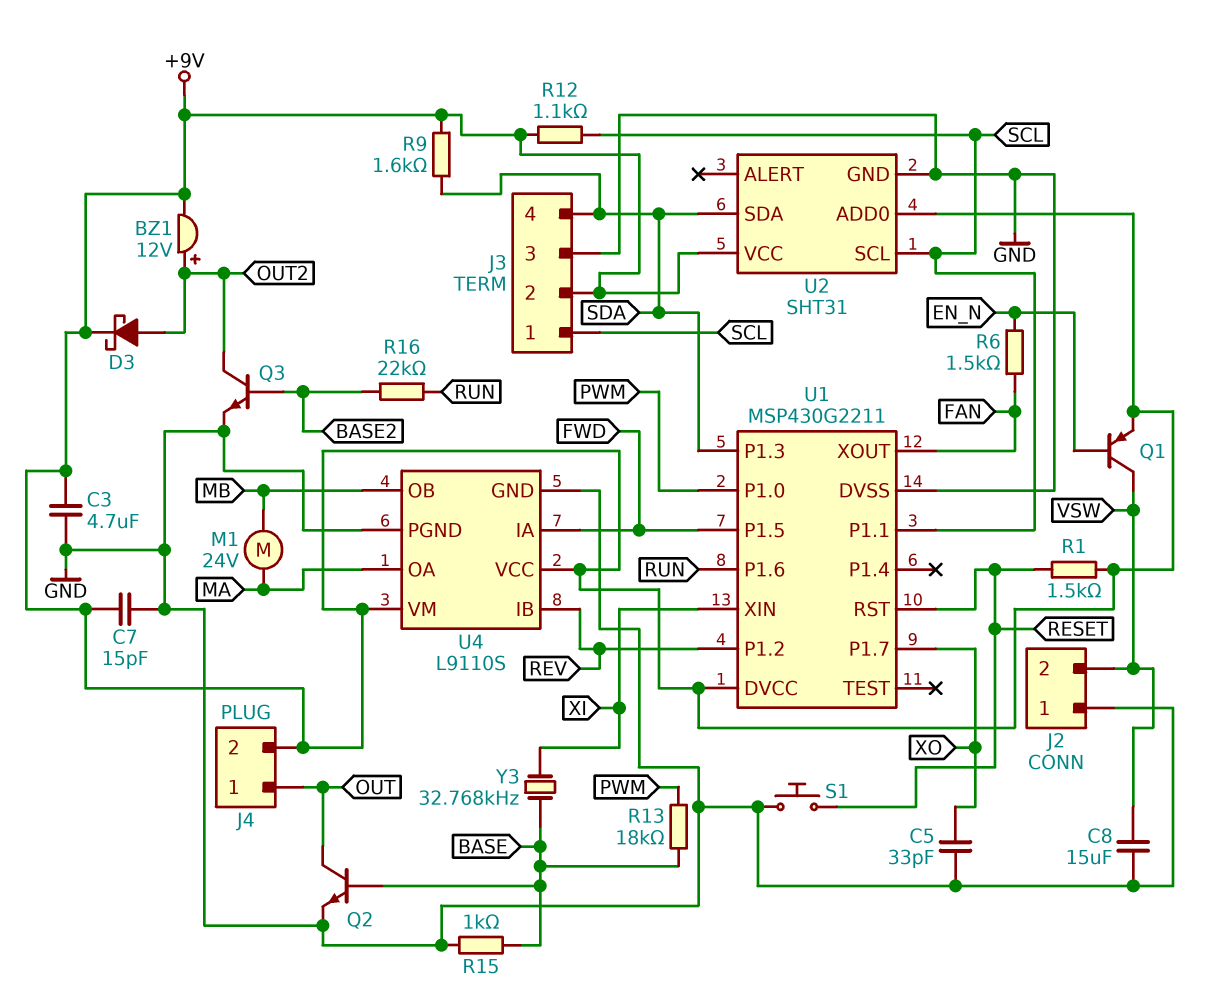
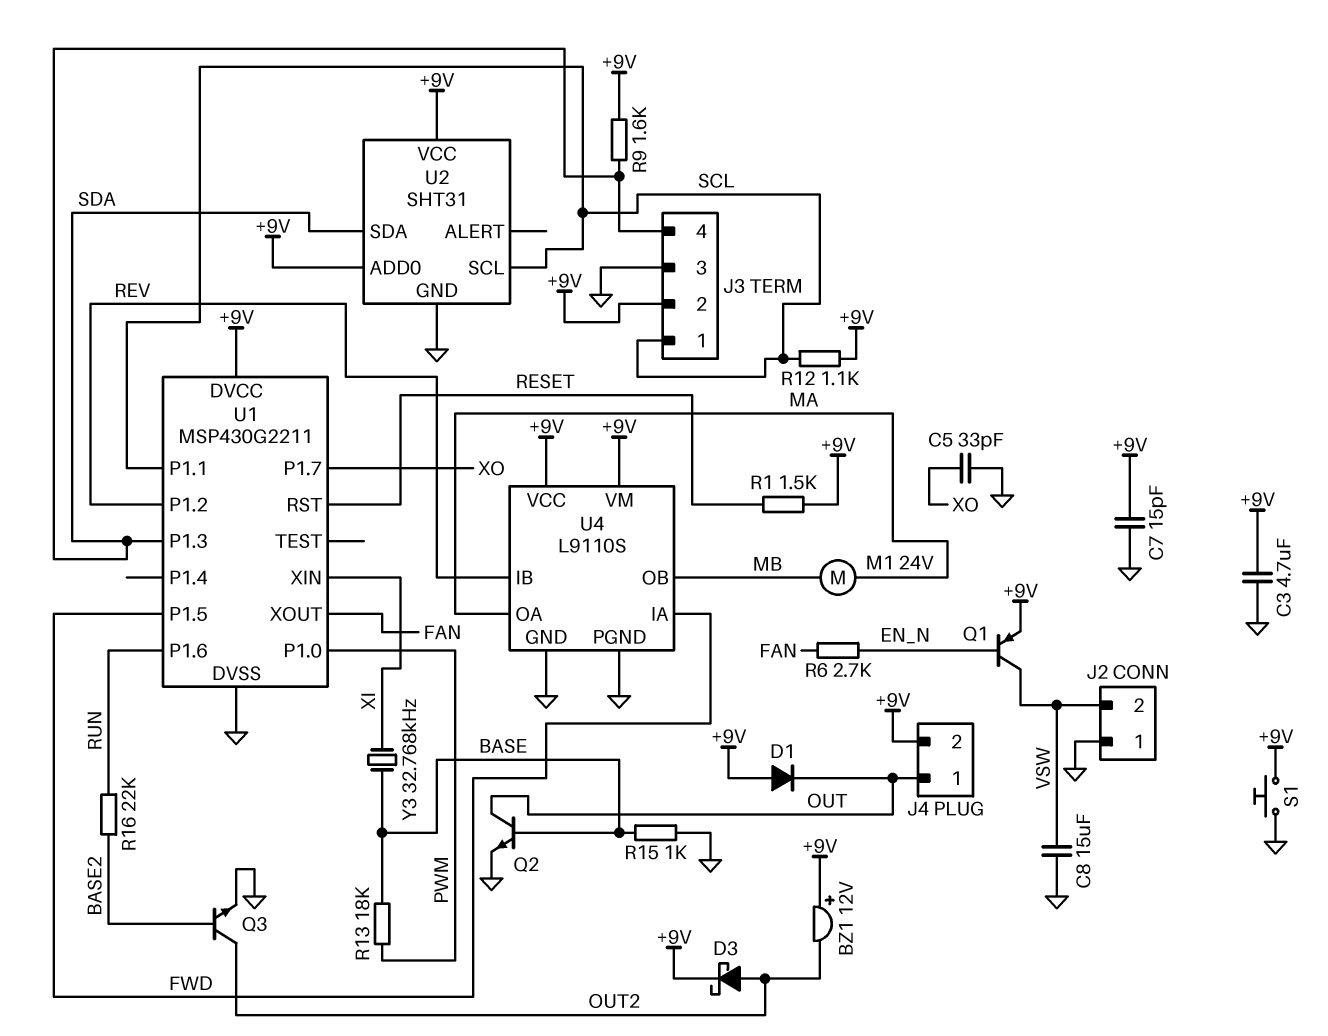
BZ1: buzzer 12V (plus OUT2, minus +9V) -> buzzer 12V (plus +9V, minus OUT2)
D1: none -> diode (A +9V, K OUT)
R6: 1.5k (EN_N, FAN) -> 2.7k (EN_N, FAN)
S1: button (GND, RESET) -> button (+9V, GND)

